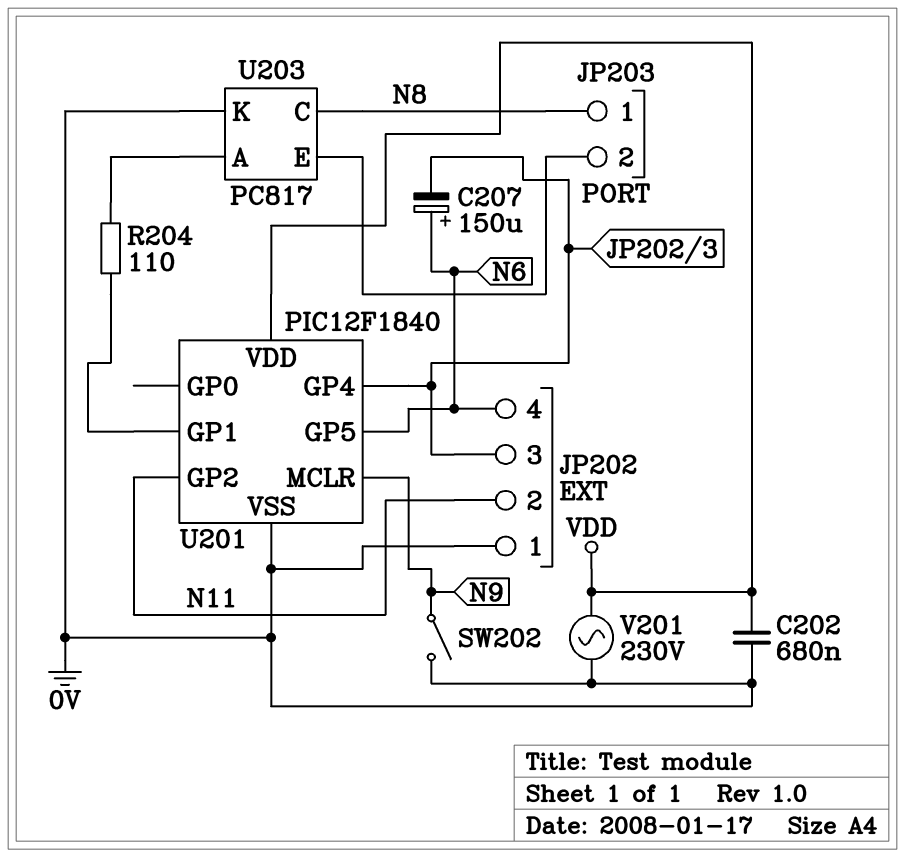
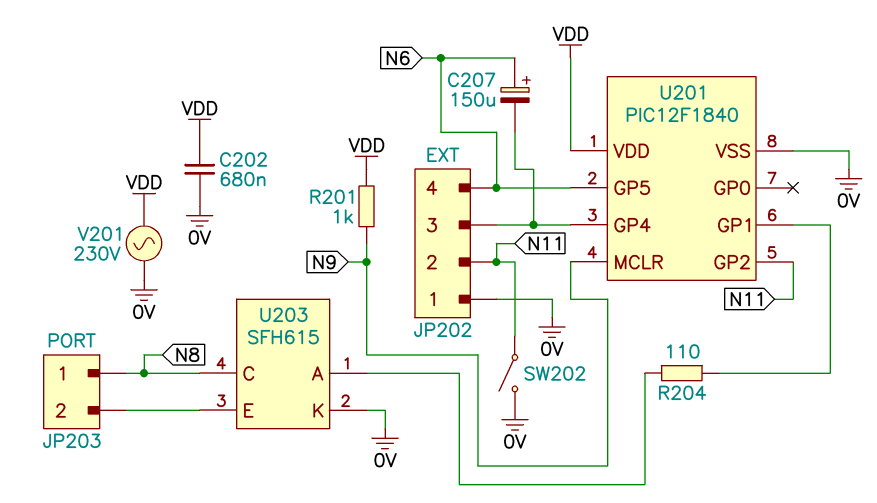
R201: none -> 1k (N9, VDD)
SW202: switch (0V, N9) -> switch (0V, N11)
U203: PC817 -> SFH615

